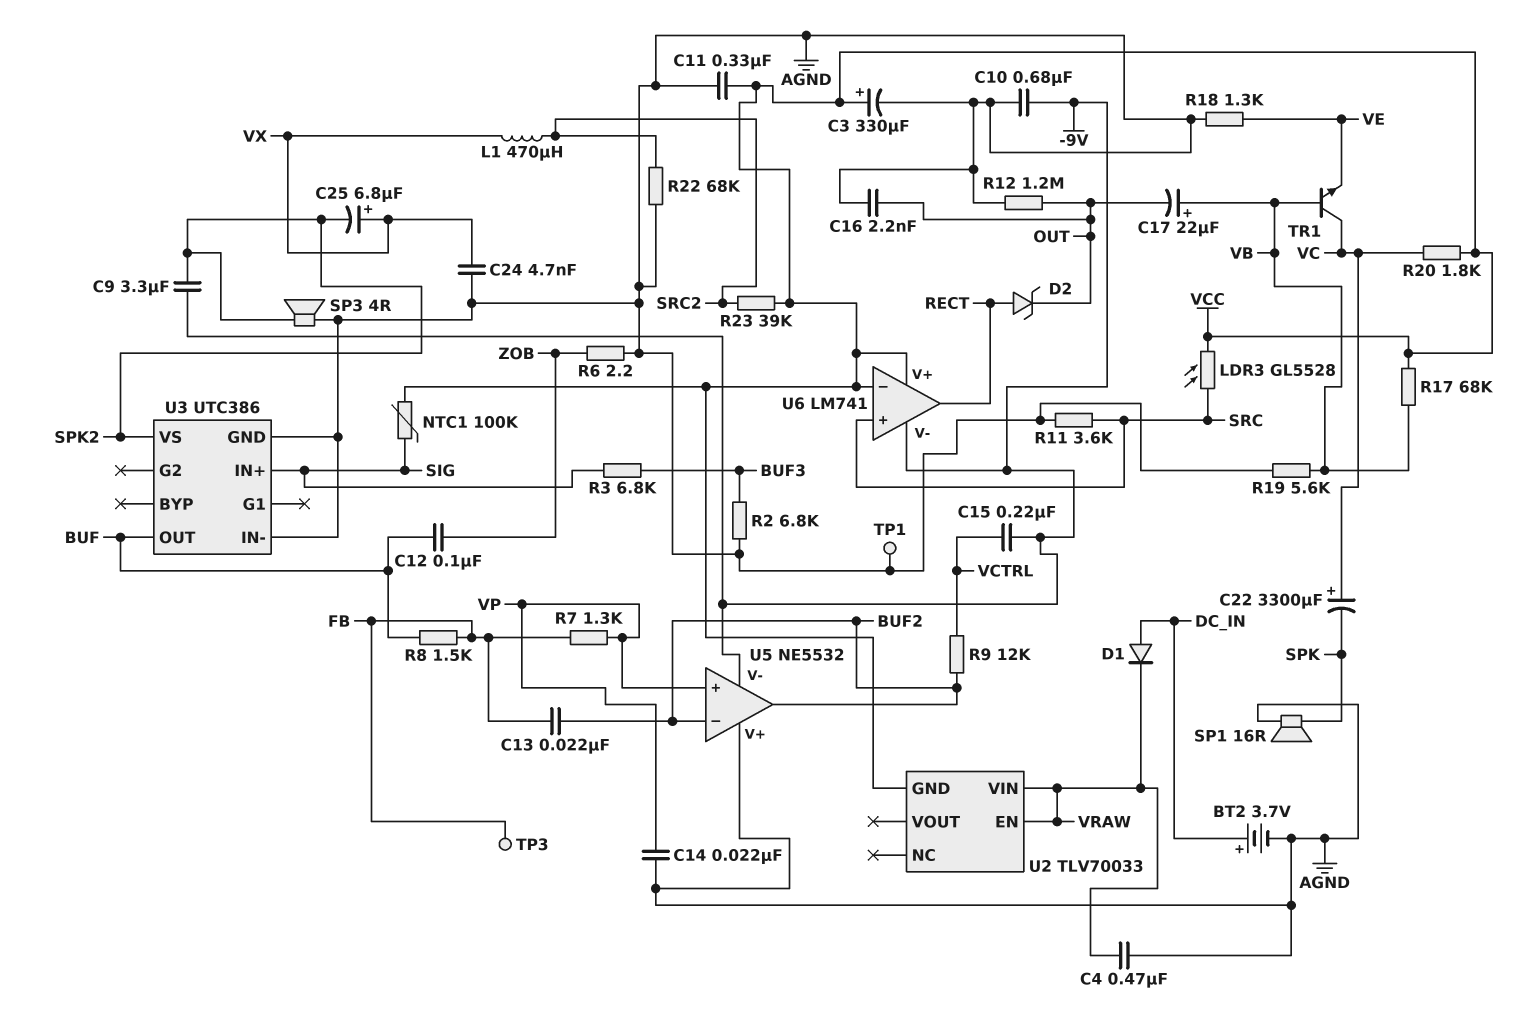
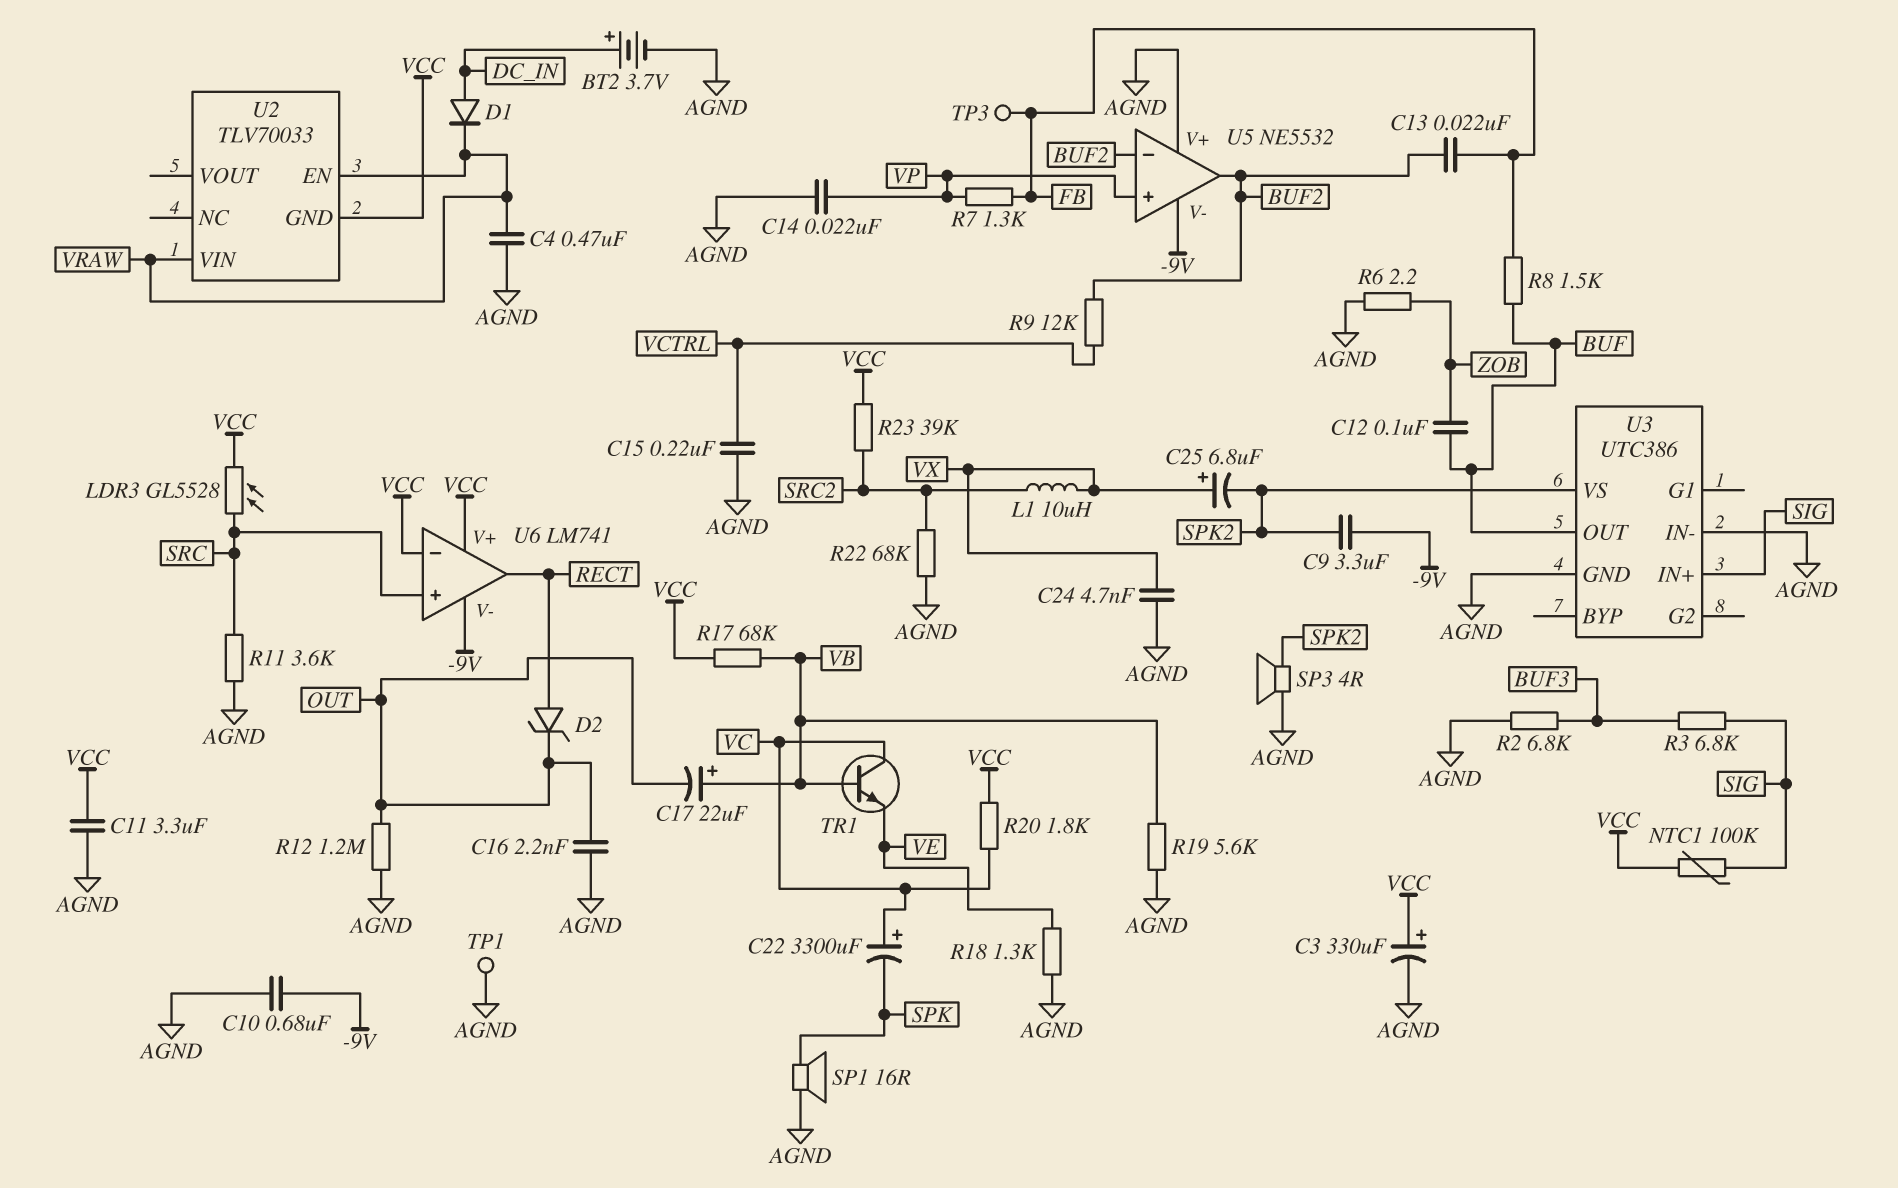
C11: 330nF (AGND, VCC) -> 3.3uF (AGND, VCC)
C15: 220nF (-9V, VCTRL) -> 220nF (AGND, VCTRL)
L1: 470uH (SRC2, VX) -> 10uH (SRC2, VX)

